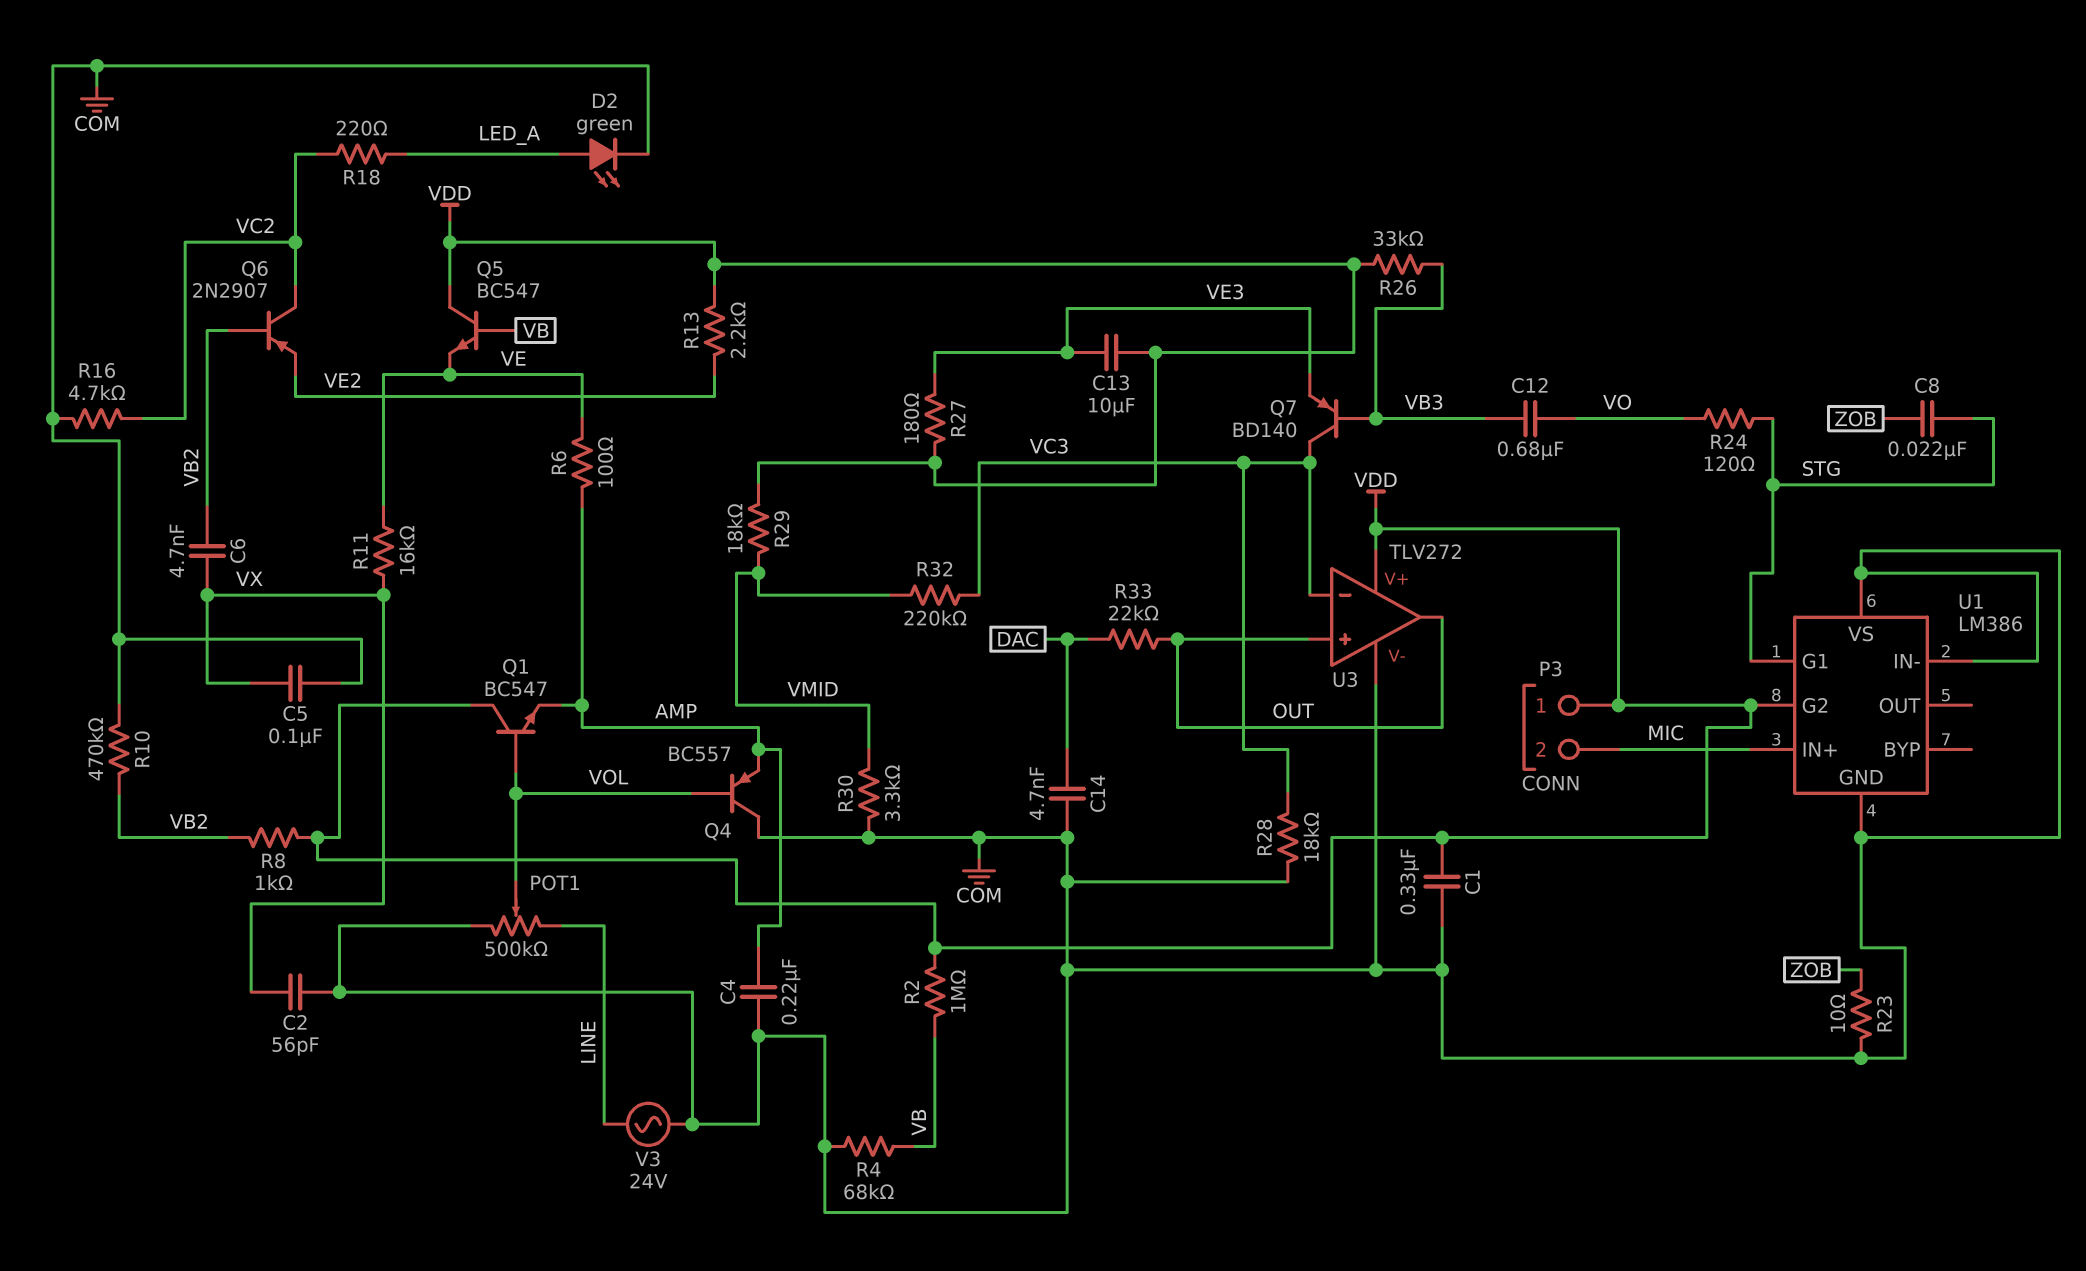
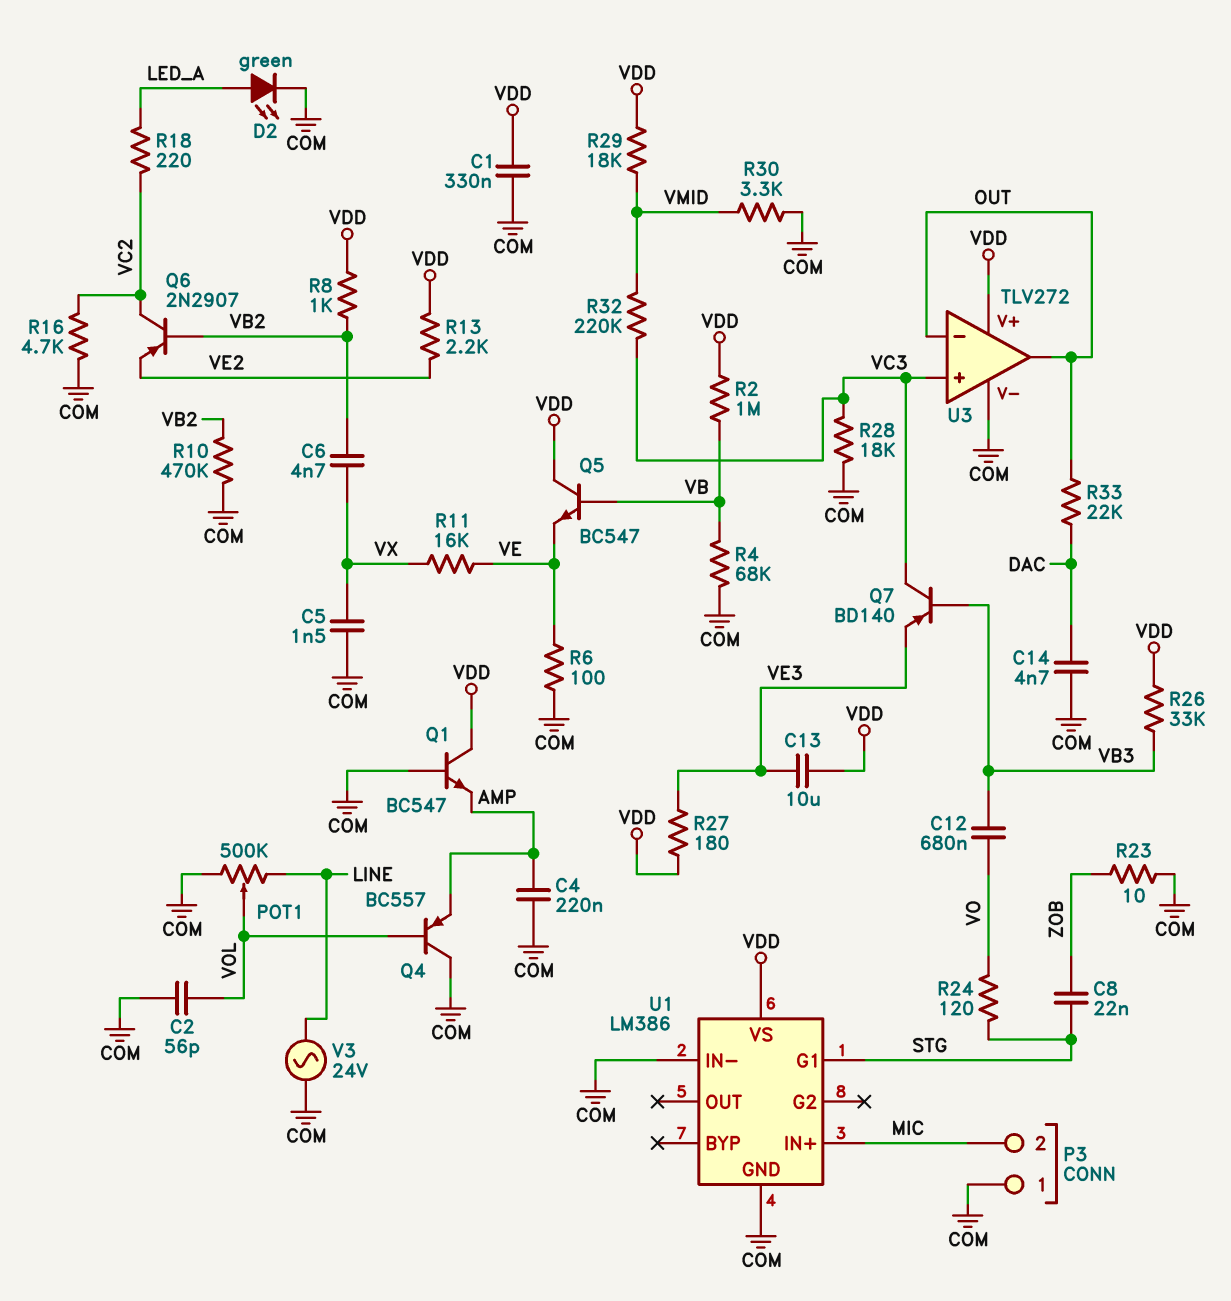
C2: 56pF (COM, VX) -> 56pF (COM, VOL)
C5: 100nF (COM, VX) -> 1.5nF (COM, VX)
P3 pin 1: VDD -> COM
Q1: NPN BC547 (B VOL, C VDD, E AMP) -> NPN BC547 (B COM, C VDD, E AMP)
R6: 100 (AMP, VE) -> 100 (COM, VE)
U1 pin G2: VDD -> none
U1 pin VS: COM -> VDD
U3 pin in+: OUT -> VC3
U3 pin in-: VC3 -> OUT

